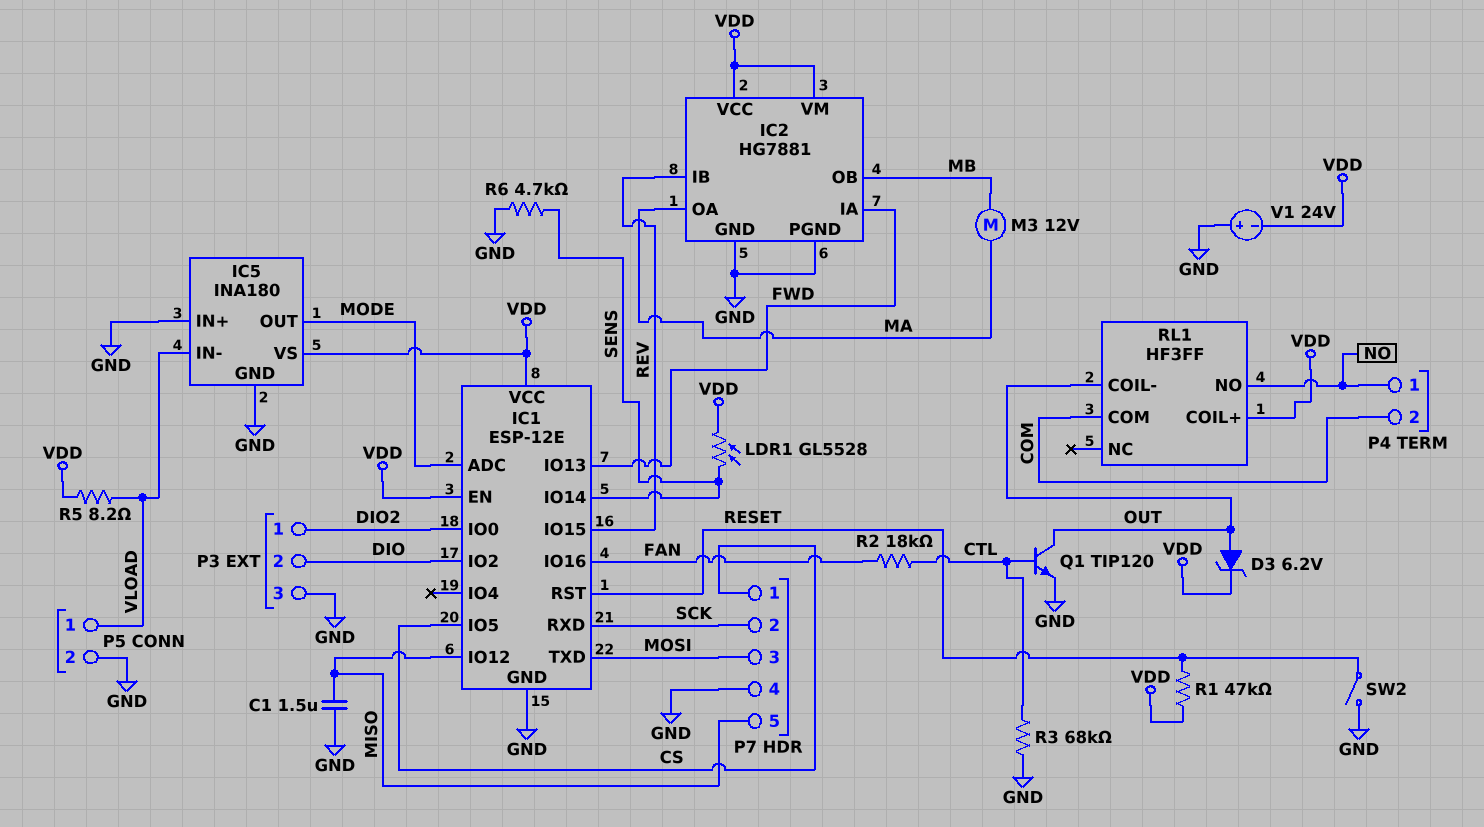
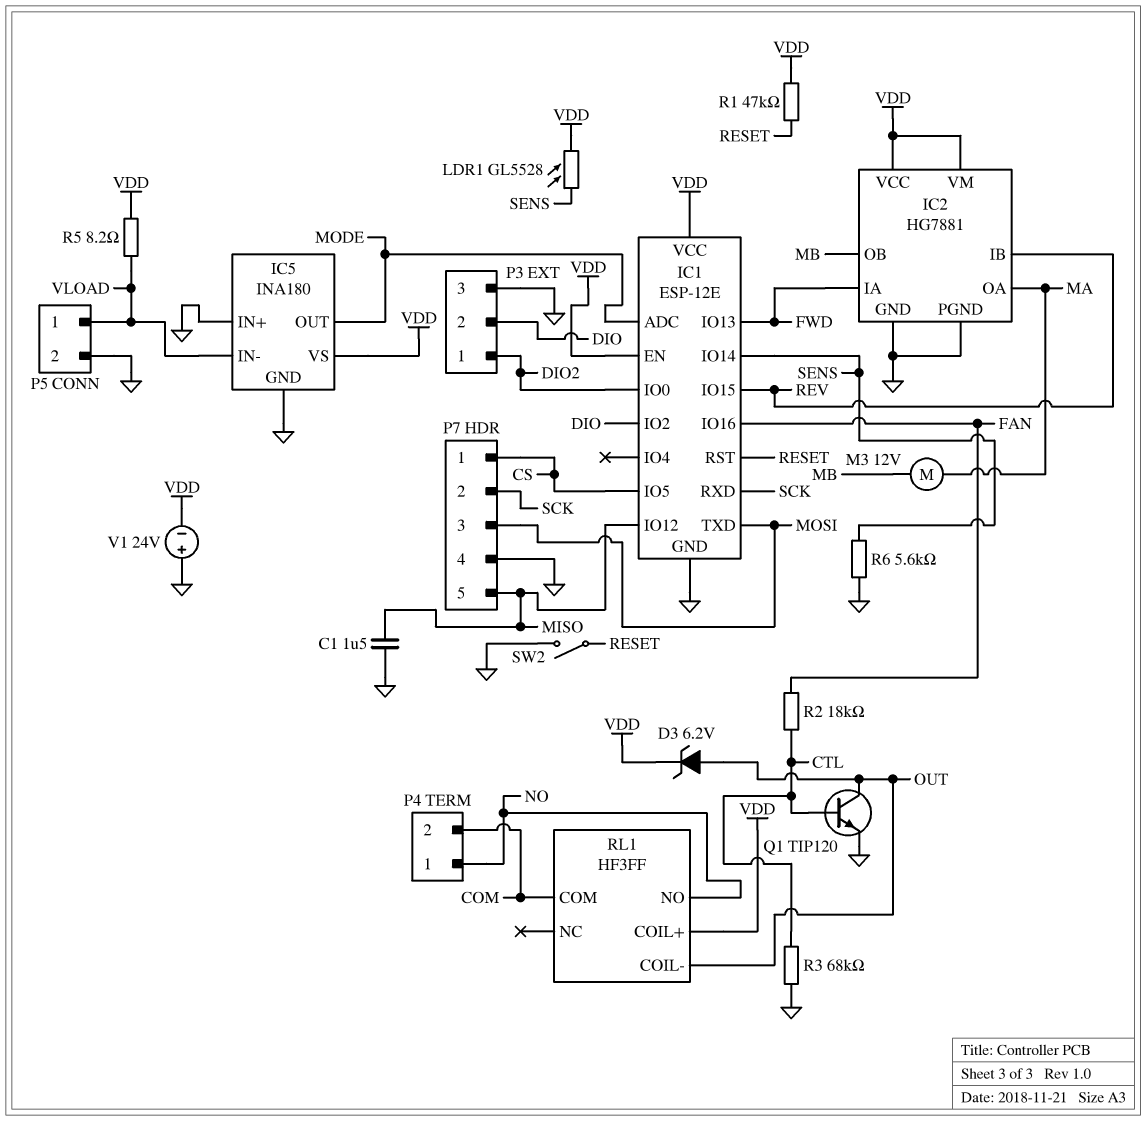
R6: 4.7k (GND, SENS) -> 5.6k (GND, SENS)

